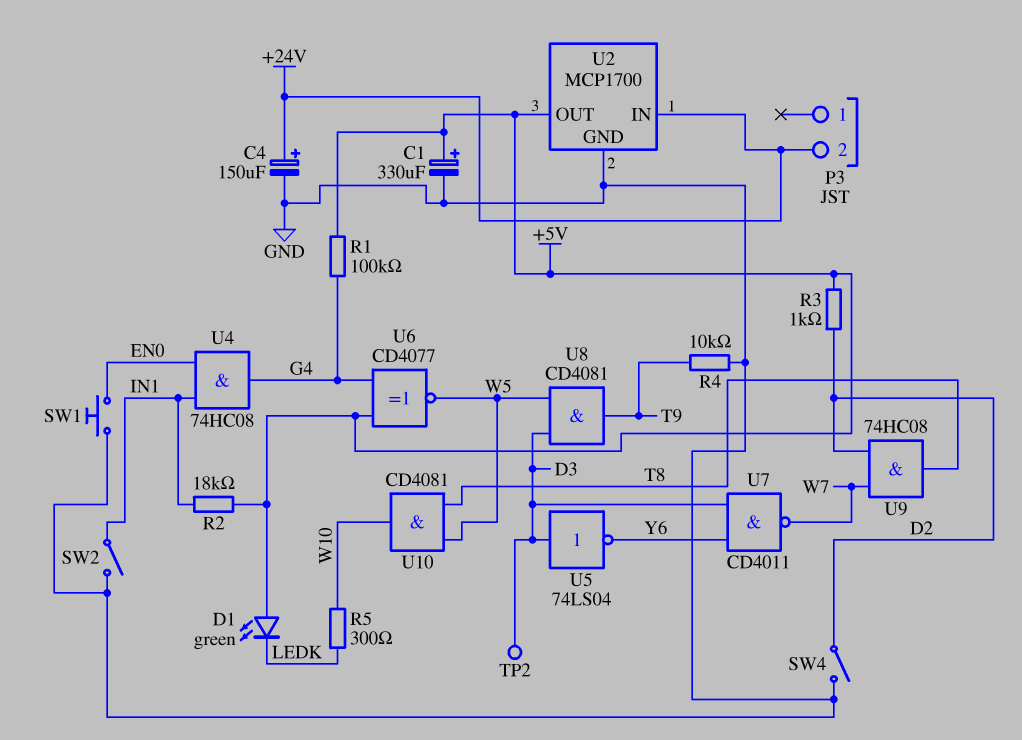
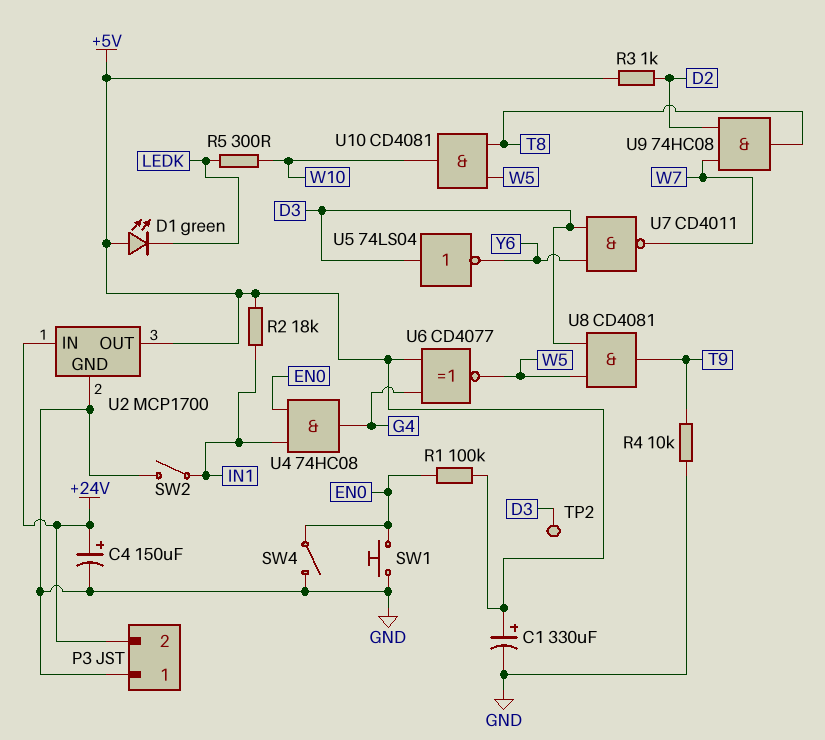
P3 pin 1: none -> GND
R1: 100k (+5V, G4) -> 100k (+5V, EN0)
SW4: switch (D2, GND) -> switch (EN0, GND)

